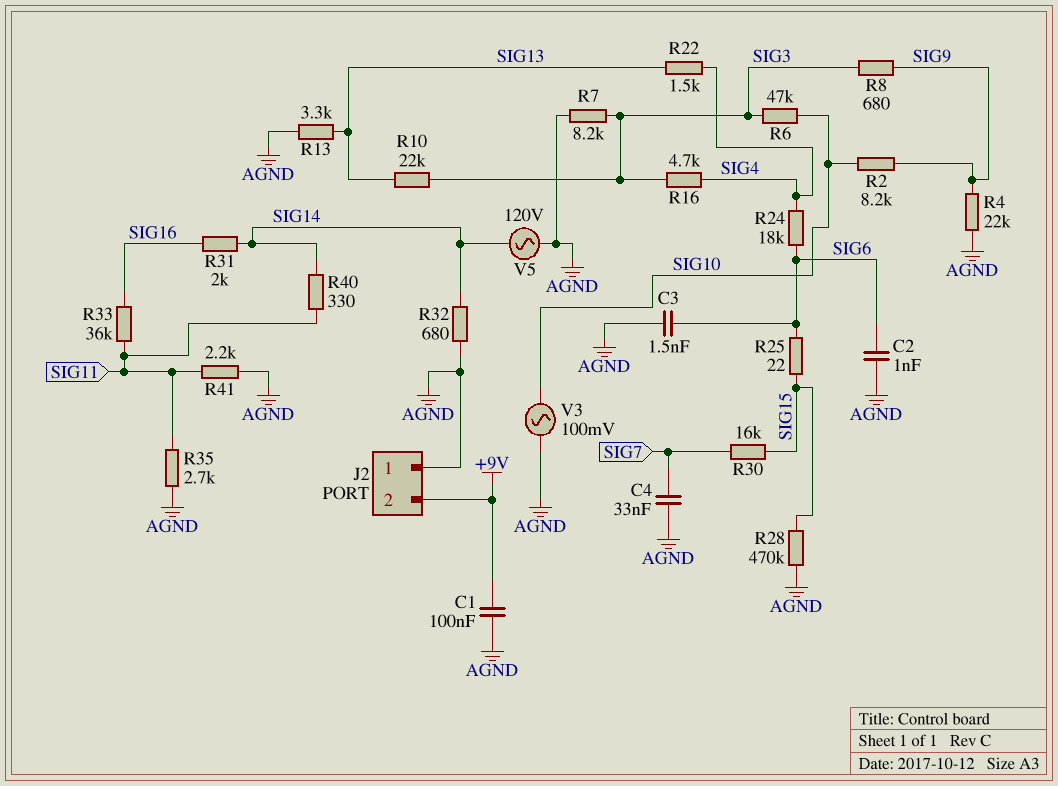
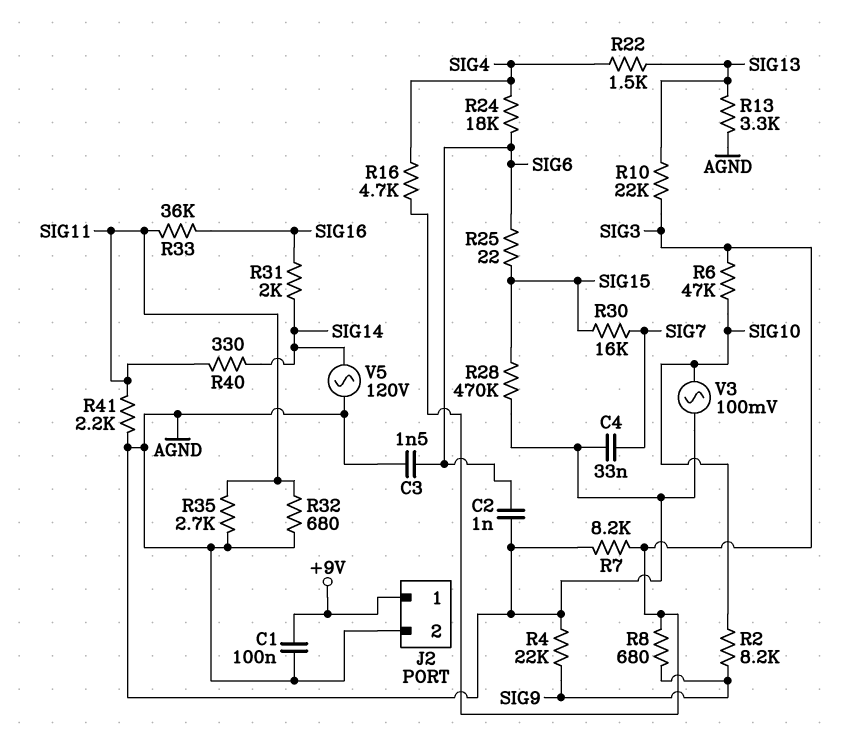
J2 pin 1: AGND -> +9V
J2 pin 2: +9V -> AGND
R32: 680 (AGND, SIG14) -> 680 (AGND, SIG11)

